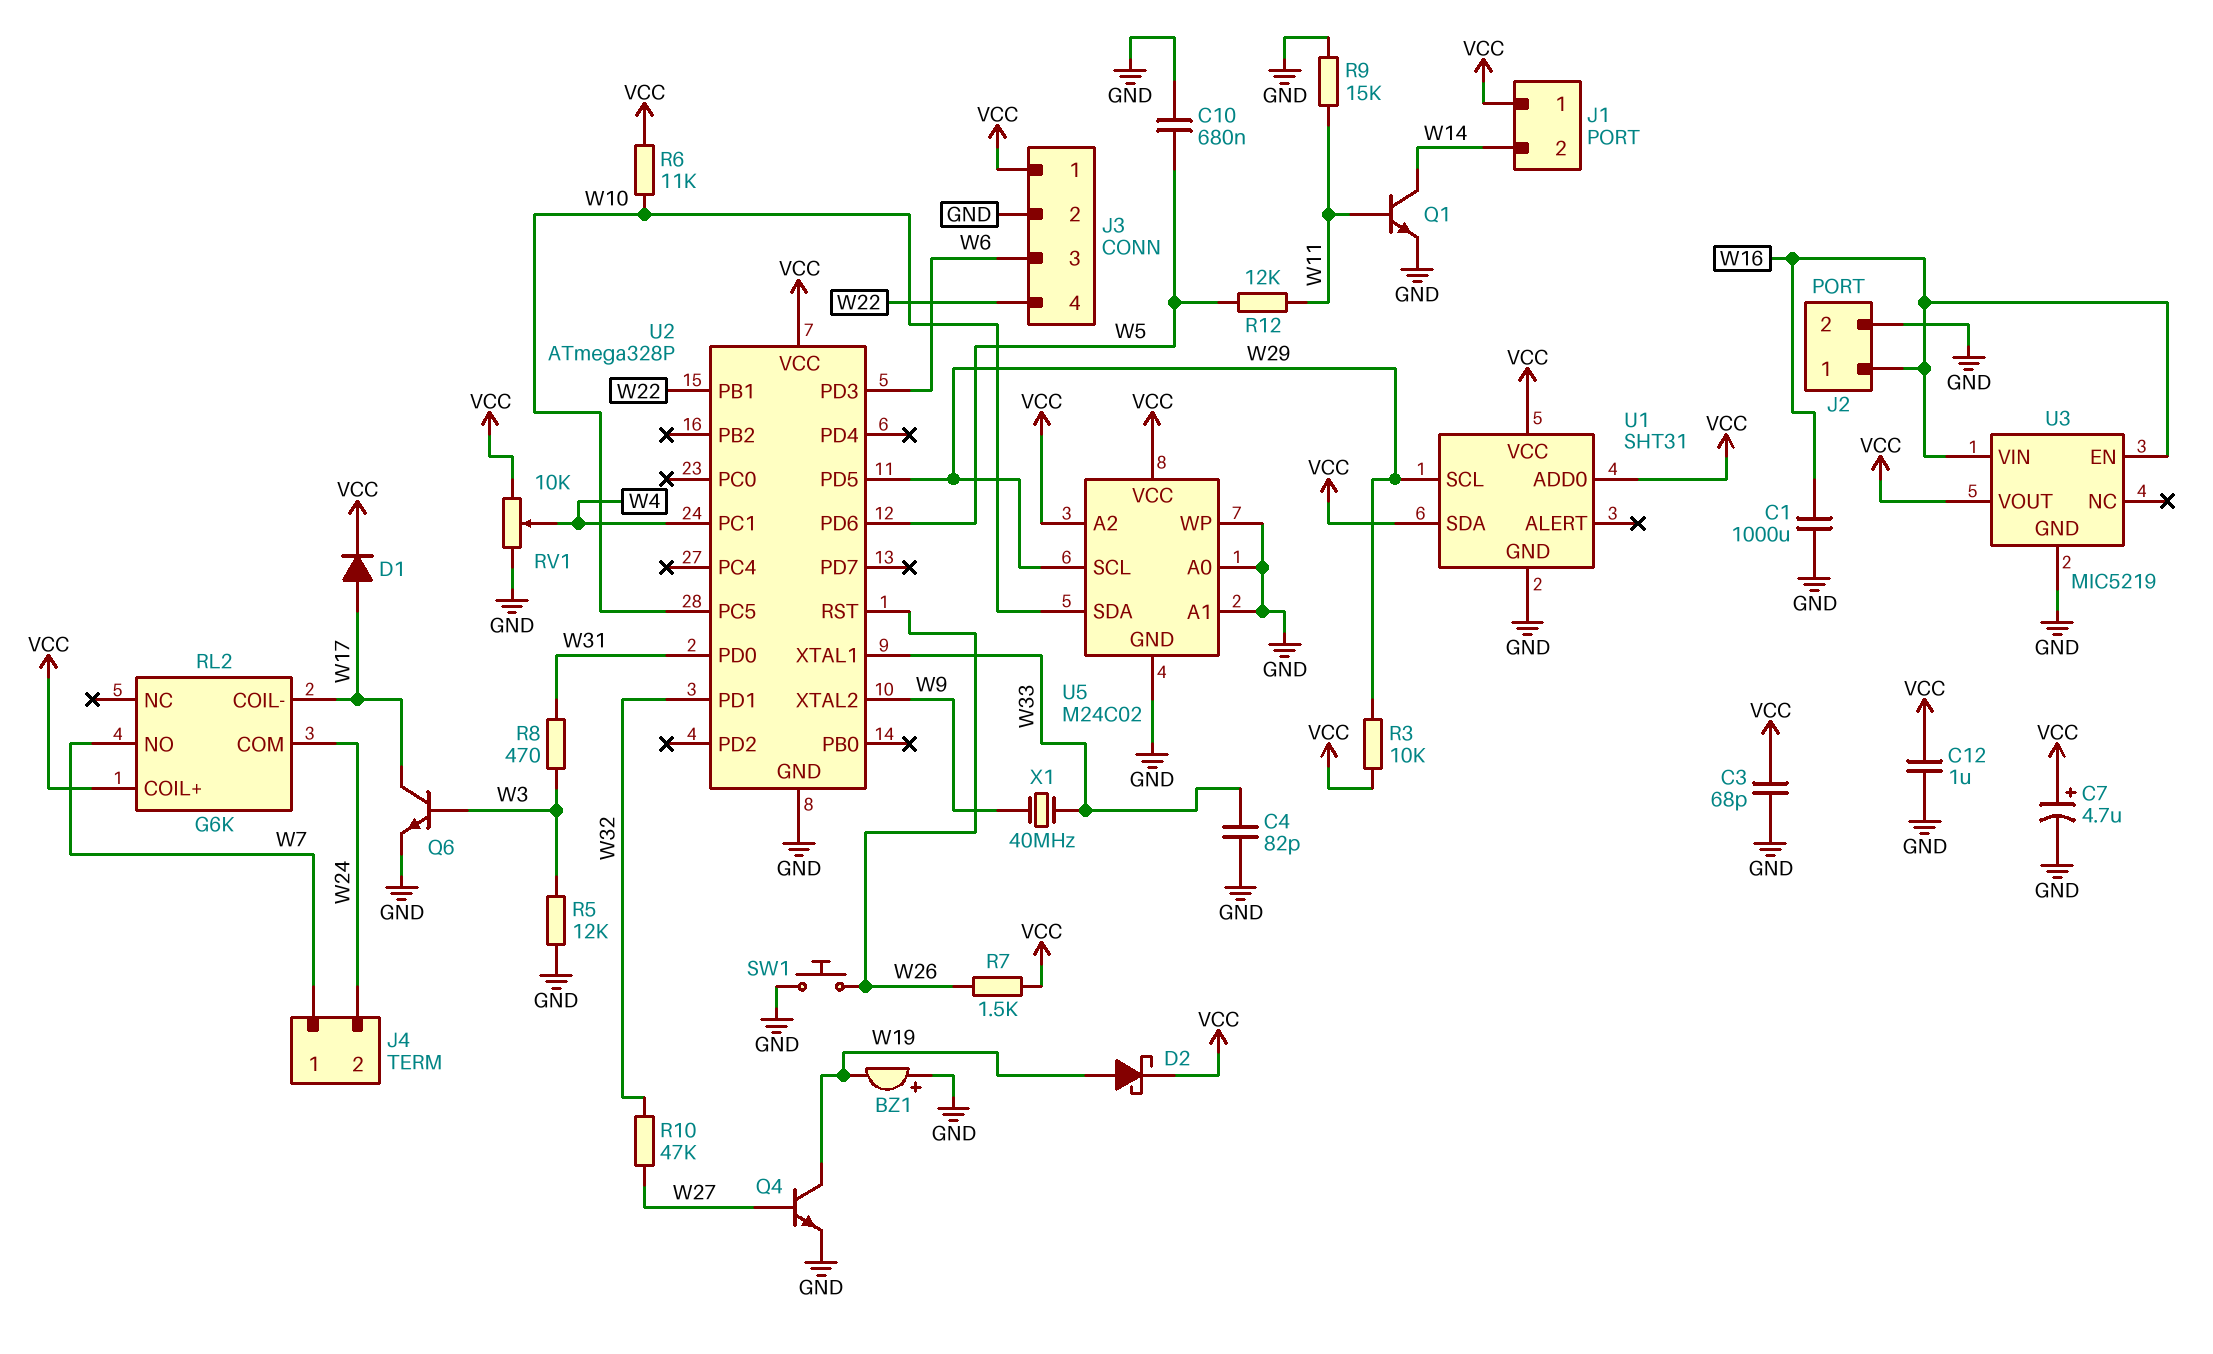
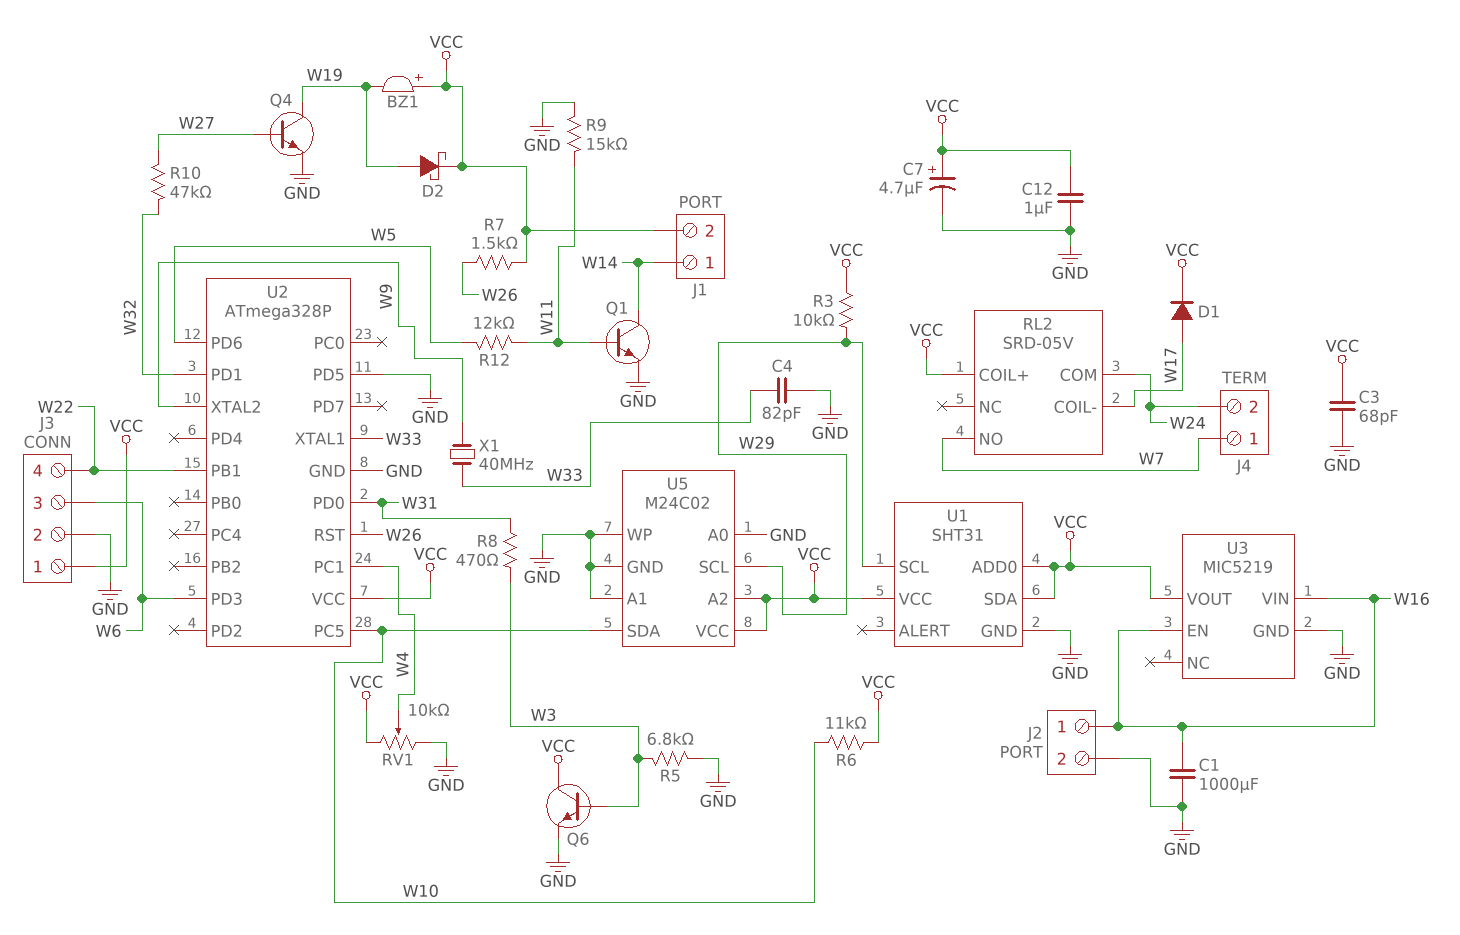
BZ1: buzzer (plus GND, minus W19) -> buzzer (plus VCC, minus W19)
C10: 680nF (GND, W5) -> none
J1 pin 1: VCC -> W14
J1 pin 2: W14 -> VCC
Q6: NPN (B W3, C W17, E GND) -> NPN (B W3, C VCC, E GND)
R5: 12k (GND, W3) -> 6.8k (GND, W3)
RL2: G6K -> SRD-05V
SW1: button (GND, W26) -> none
U2 pin PD5: W29 -> GND

